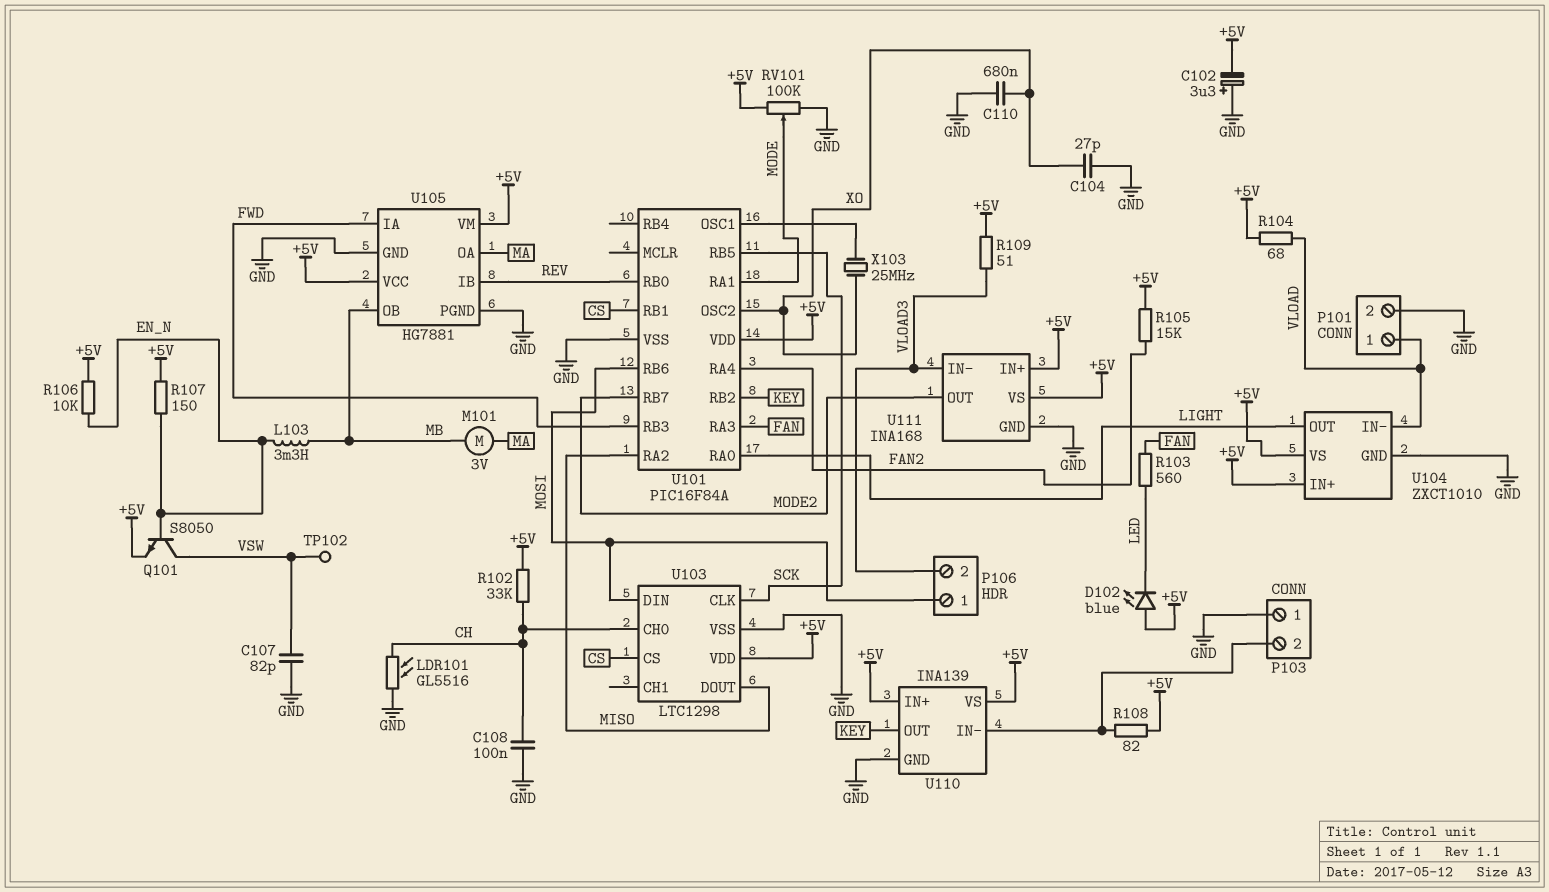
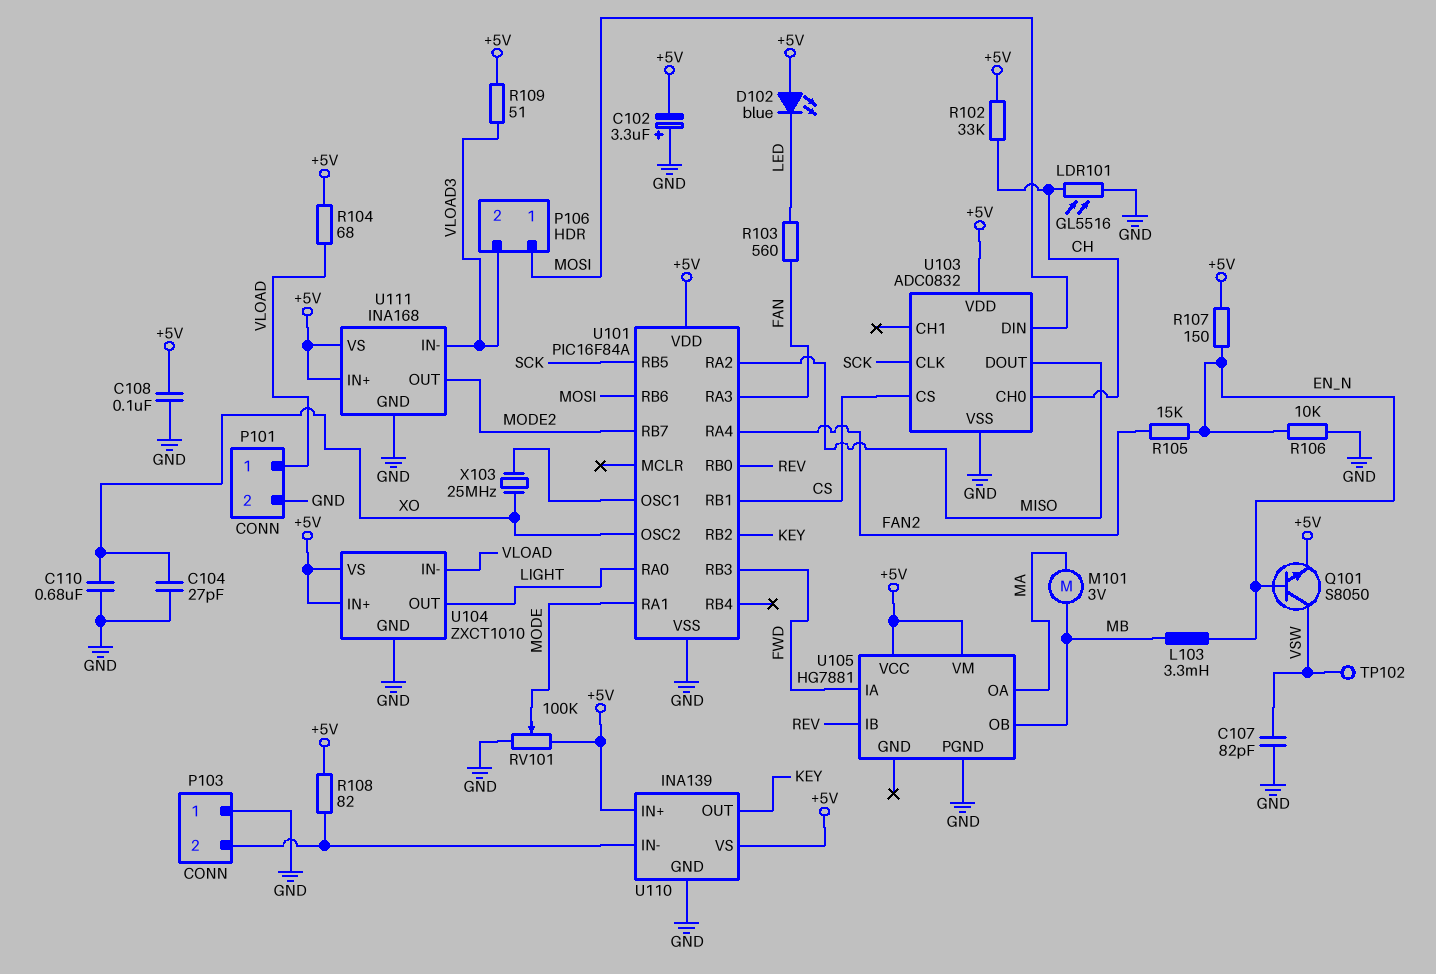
C108: 100nF (CH, GND) -> 100nF (+5V, GND)
R105: 15k (+5V, FAN2) -> 15k (EN_N, FAN2)
R106: 10k (+5V, EN_N) -> 10k (EN_N, GND)
U103: LTC1298 -> ADC0832
U105 pin GND: GND -> none

